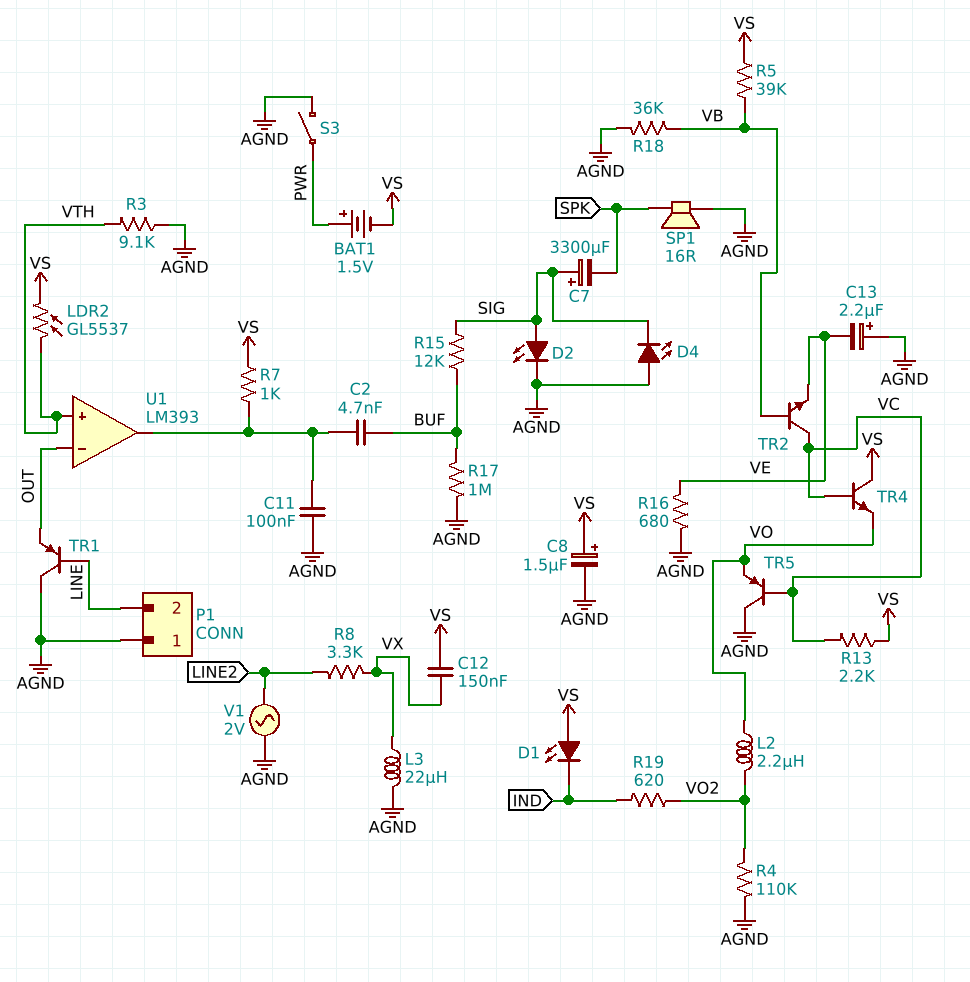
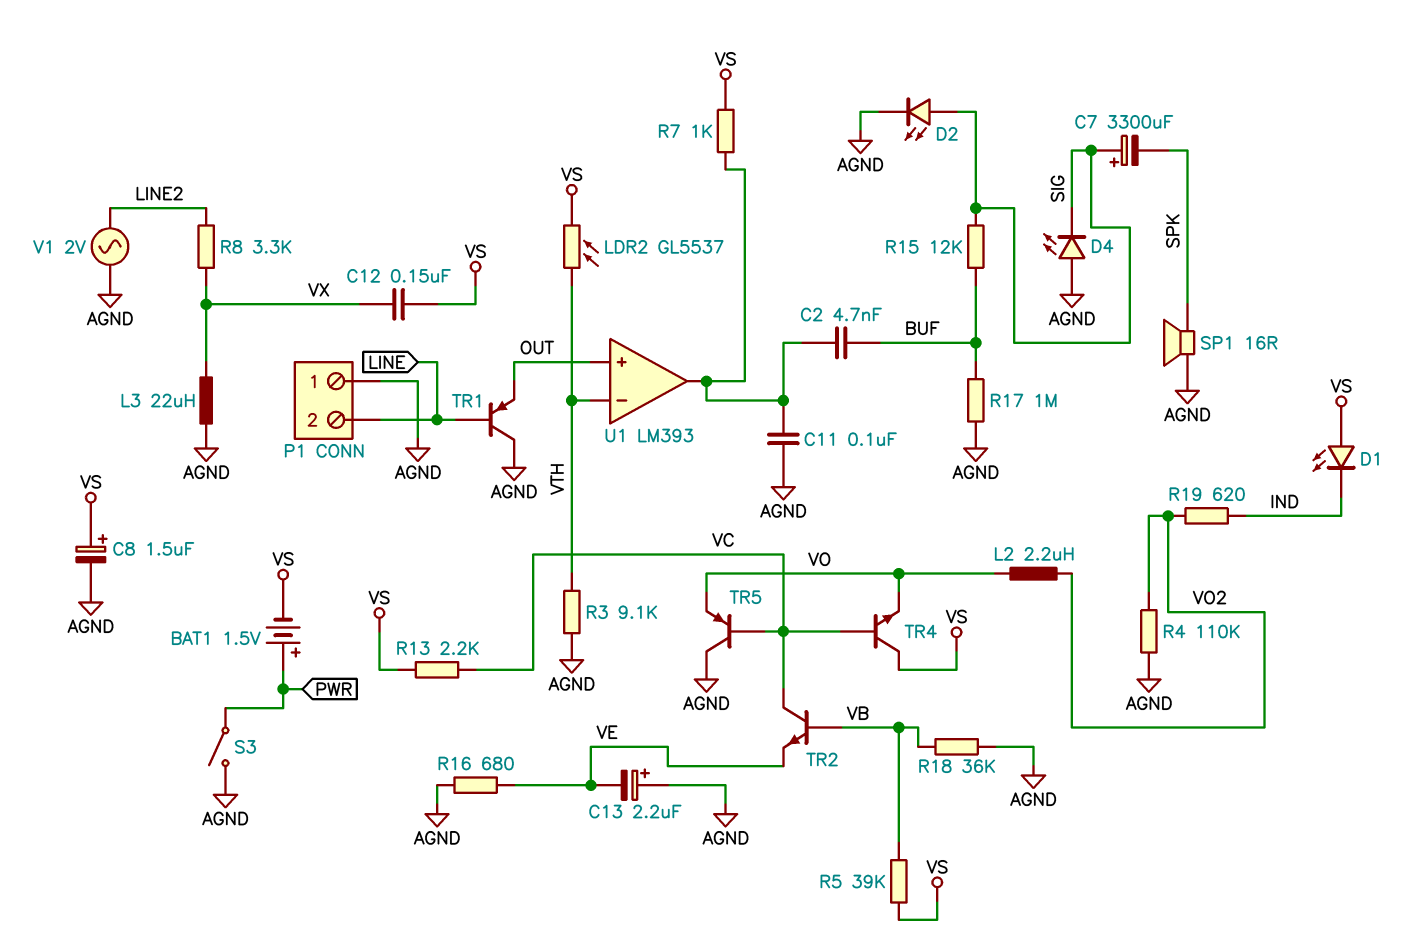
U1 pin in+: VTH -> OUT
U1 pin in-: OUT -> VTH

